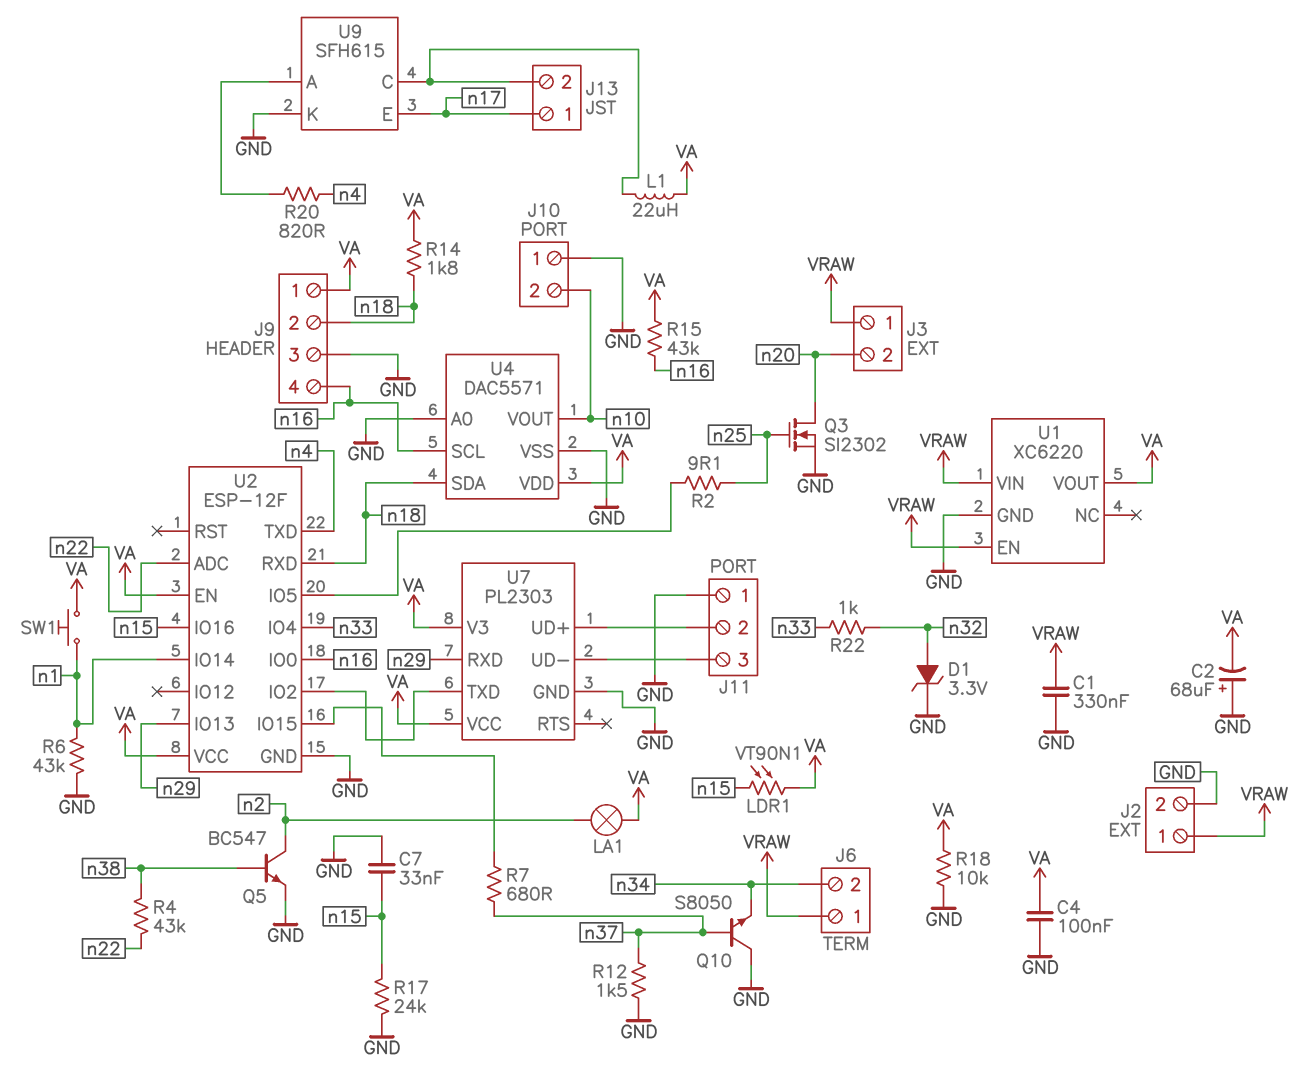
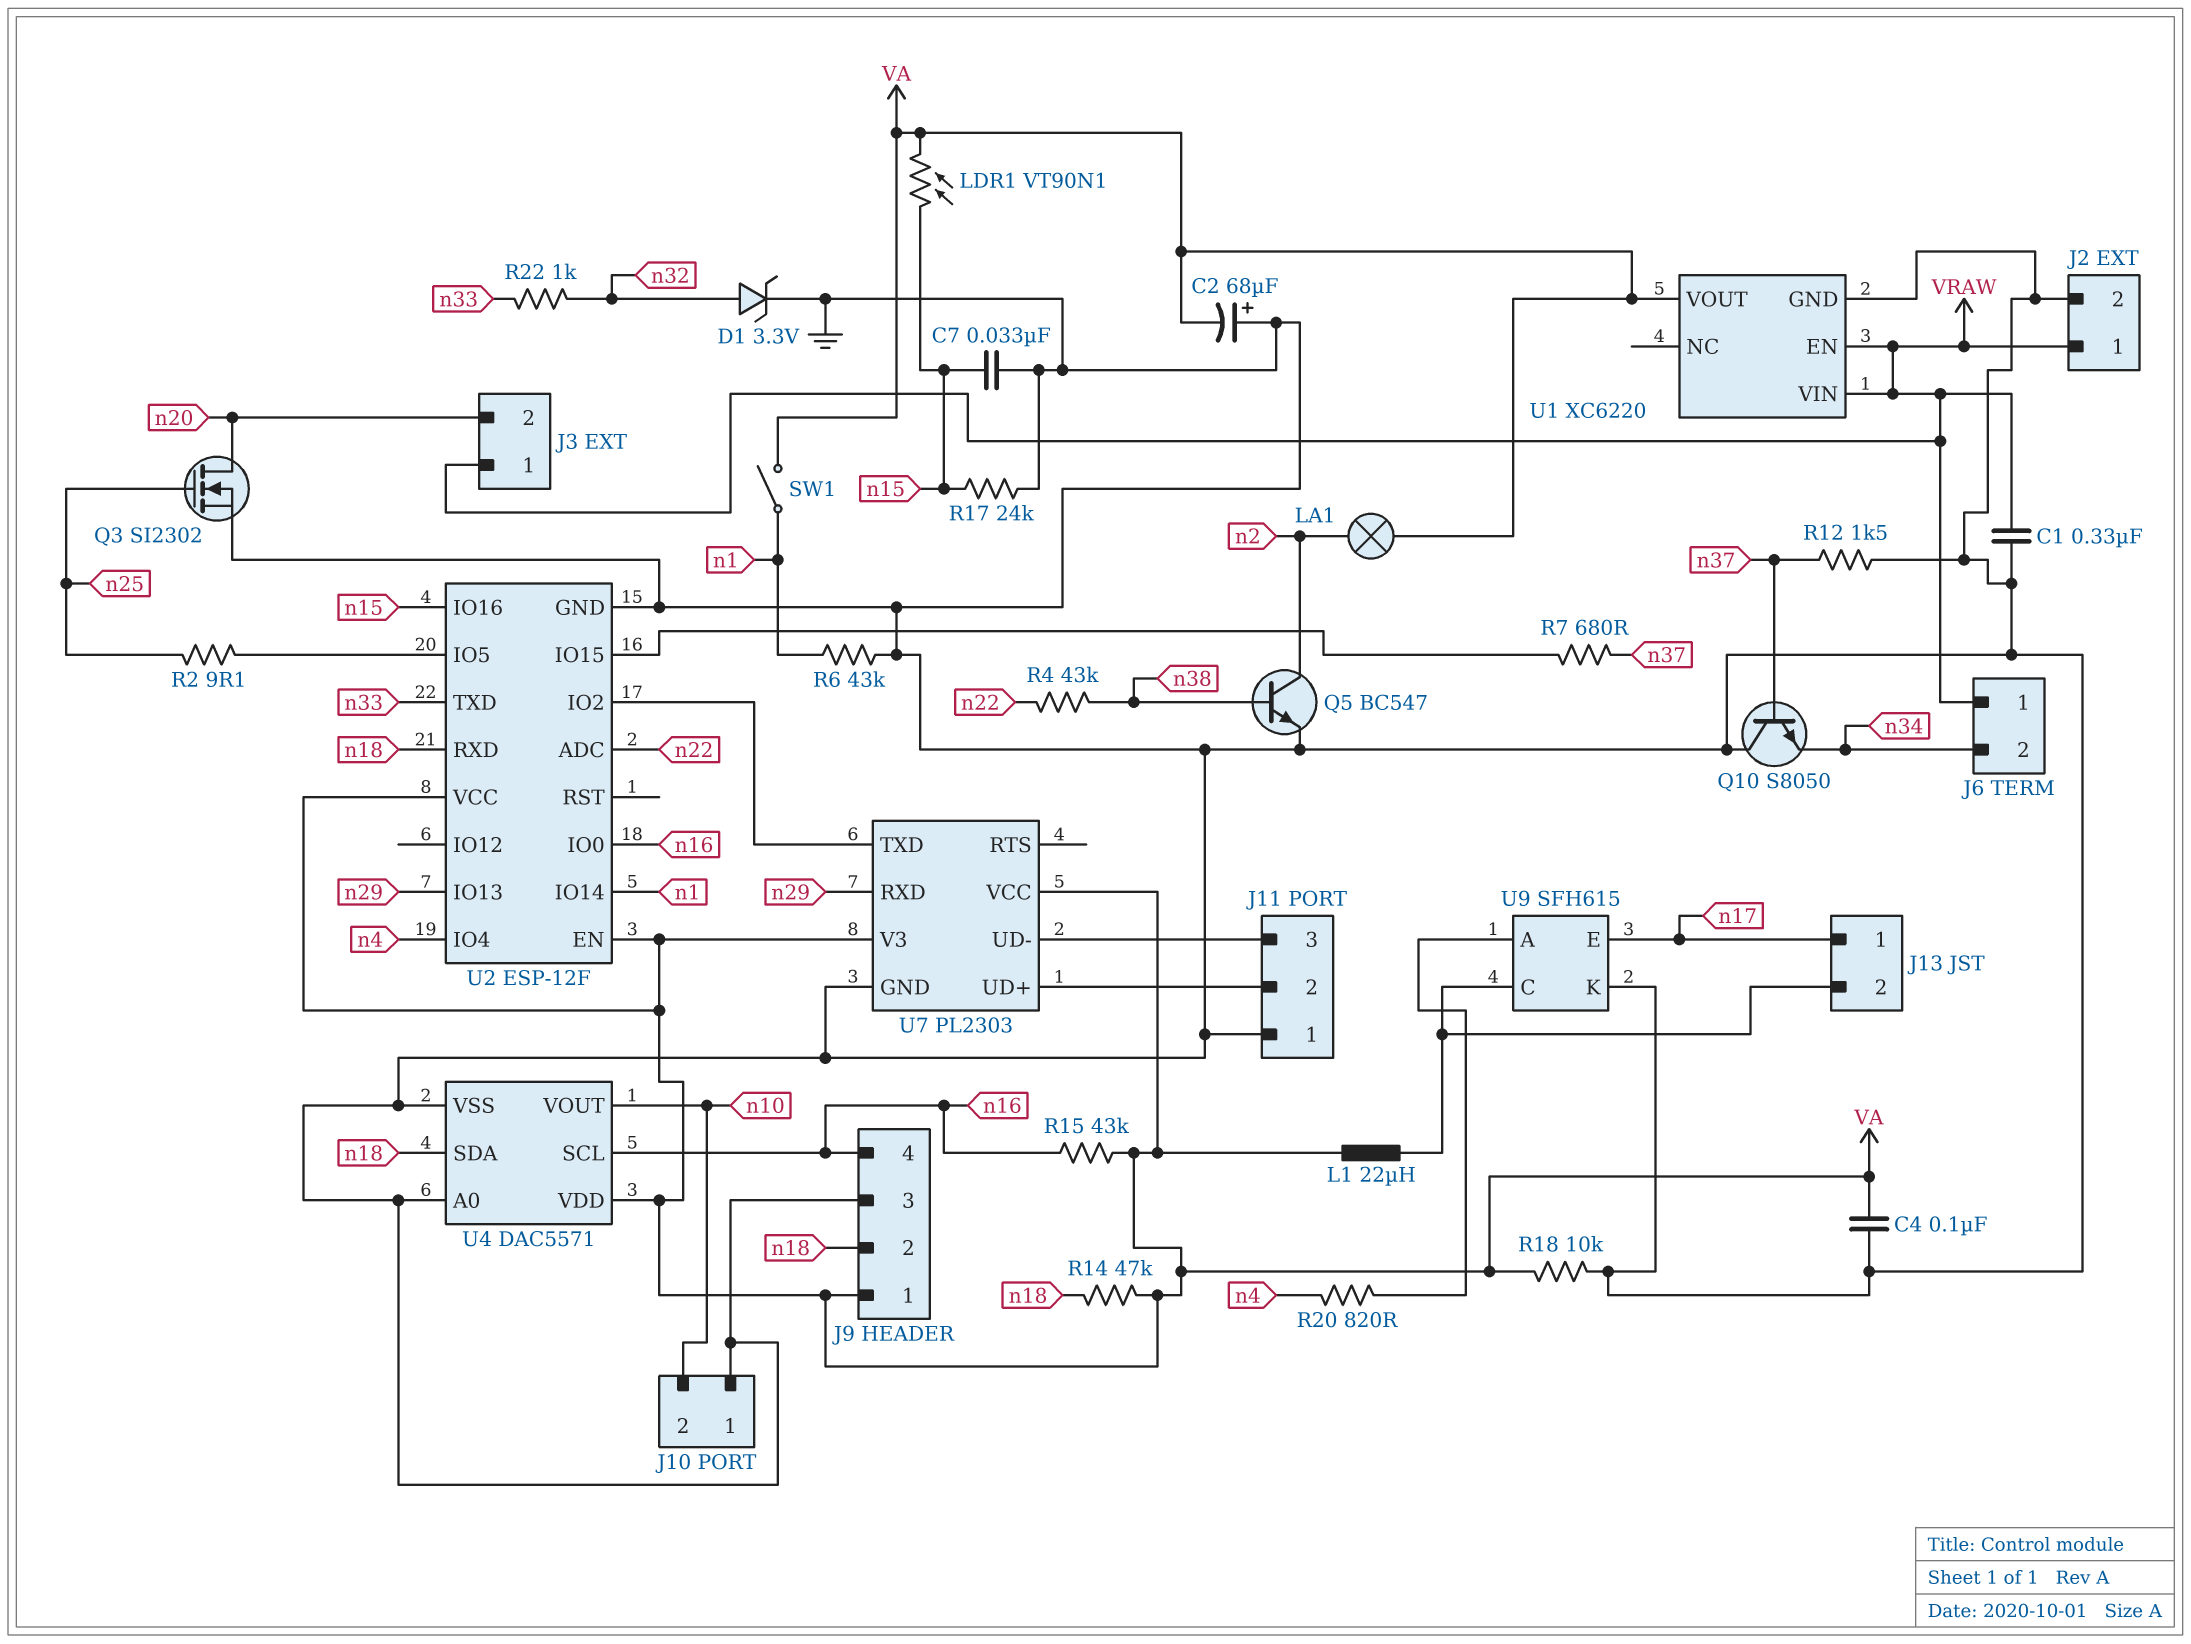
R14: 1.8k (VA, n18) -> 47k (VA, n18)
SW1: button (VA, n1) -> switch (VA, n1)
U2 pin IO4: n33 -> n4
U2 pin TXD: n4 -> n33

